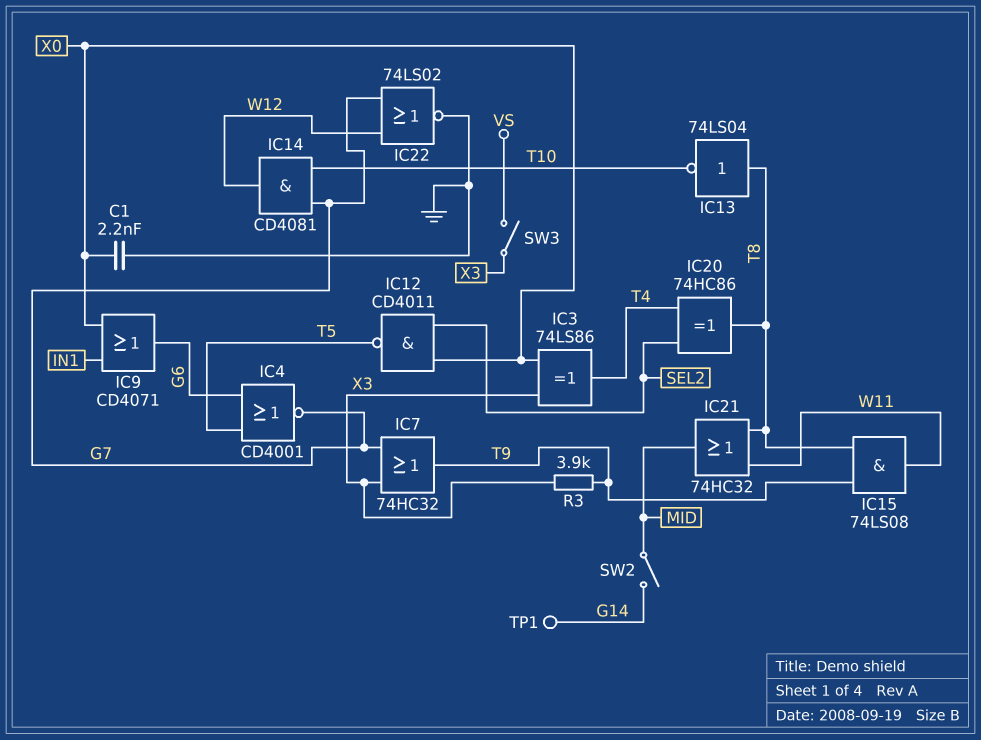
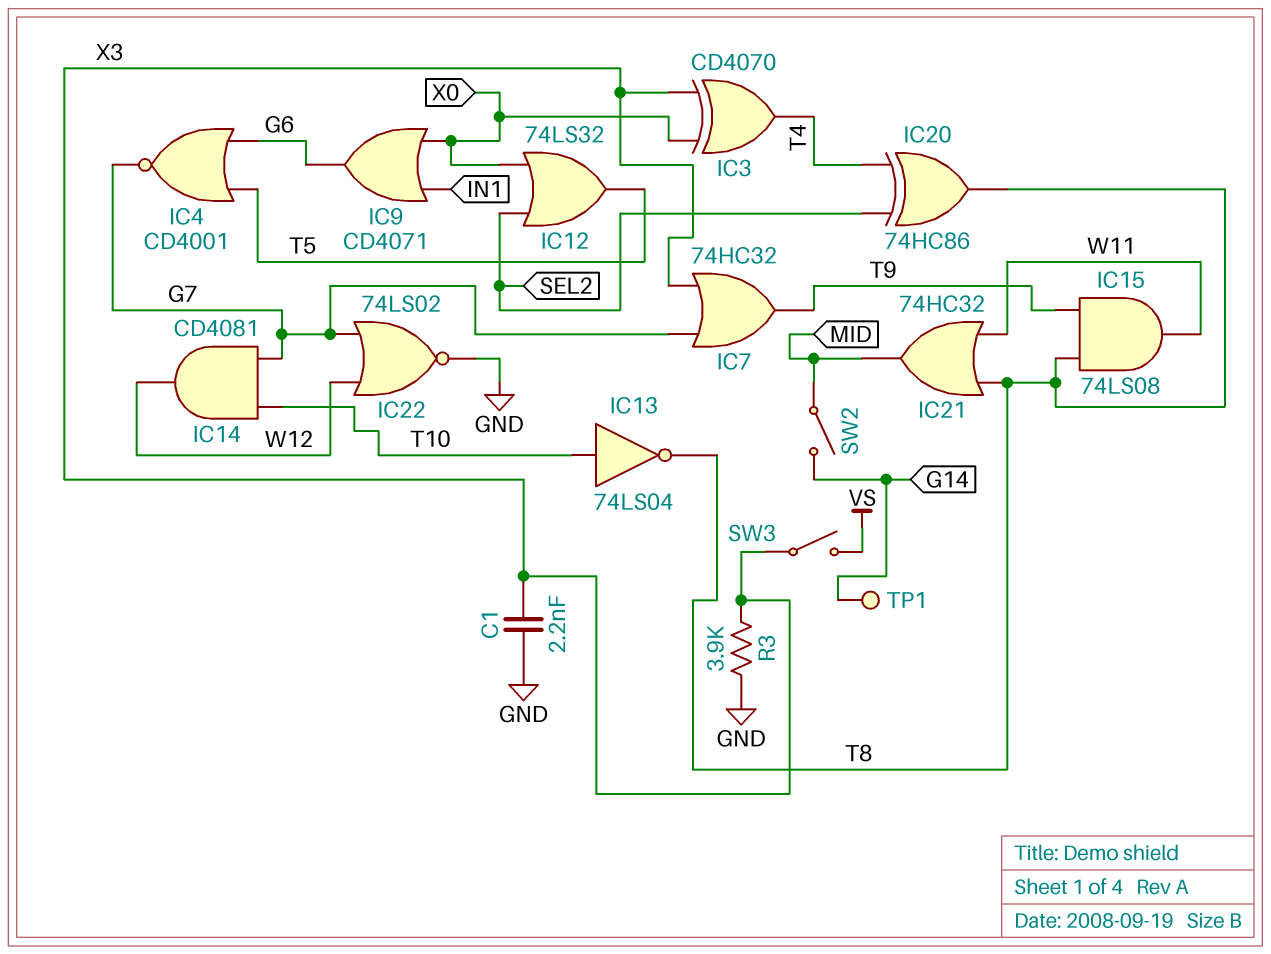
C1: 2.2nF (GND, X0) -> 2.2nF (GND, X3)
IC3: XOR 74LS86 (in X0, in X3, out T4) -> XOR CD4070 (in X0, in X3, out T4)
IC12: NAND CD4011 (in SEL2, in X0, out T5) -> OR 74LS32 (in SEL2, in X0, out T5)
IC13: NOT 74LS04 (in T8, out T10) -> NOT 74LS04 (in T10, out T8)
R3: 3.9k (T9, X3) -> 3.9k (GND, X3)

